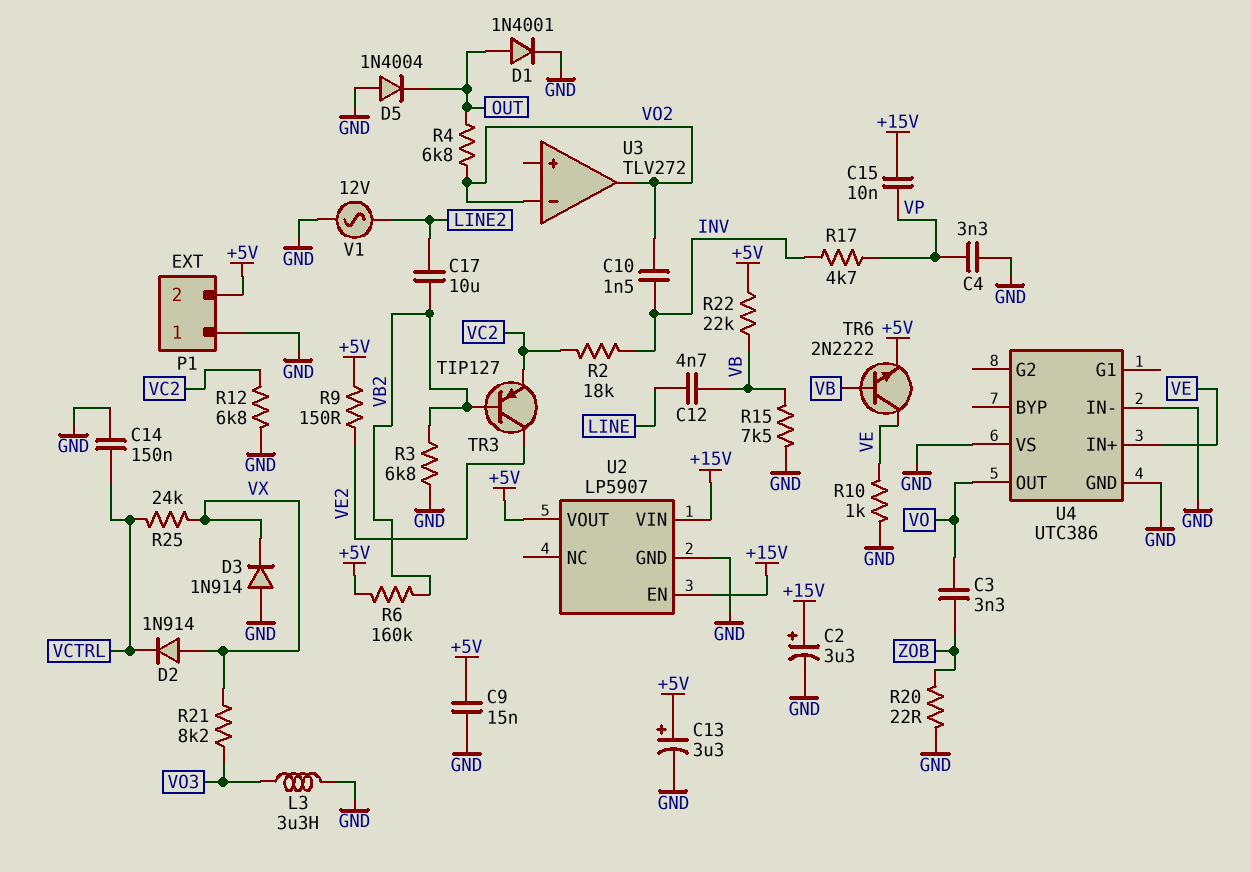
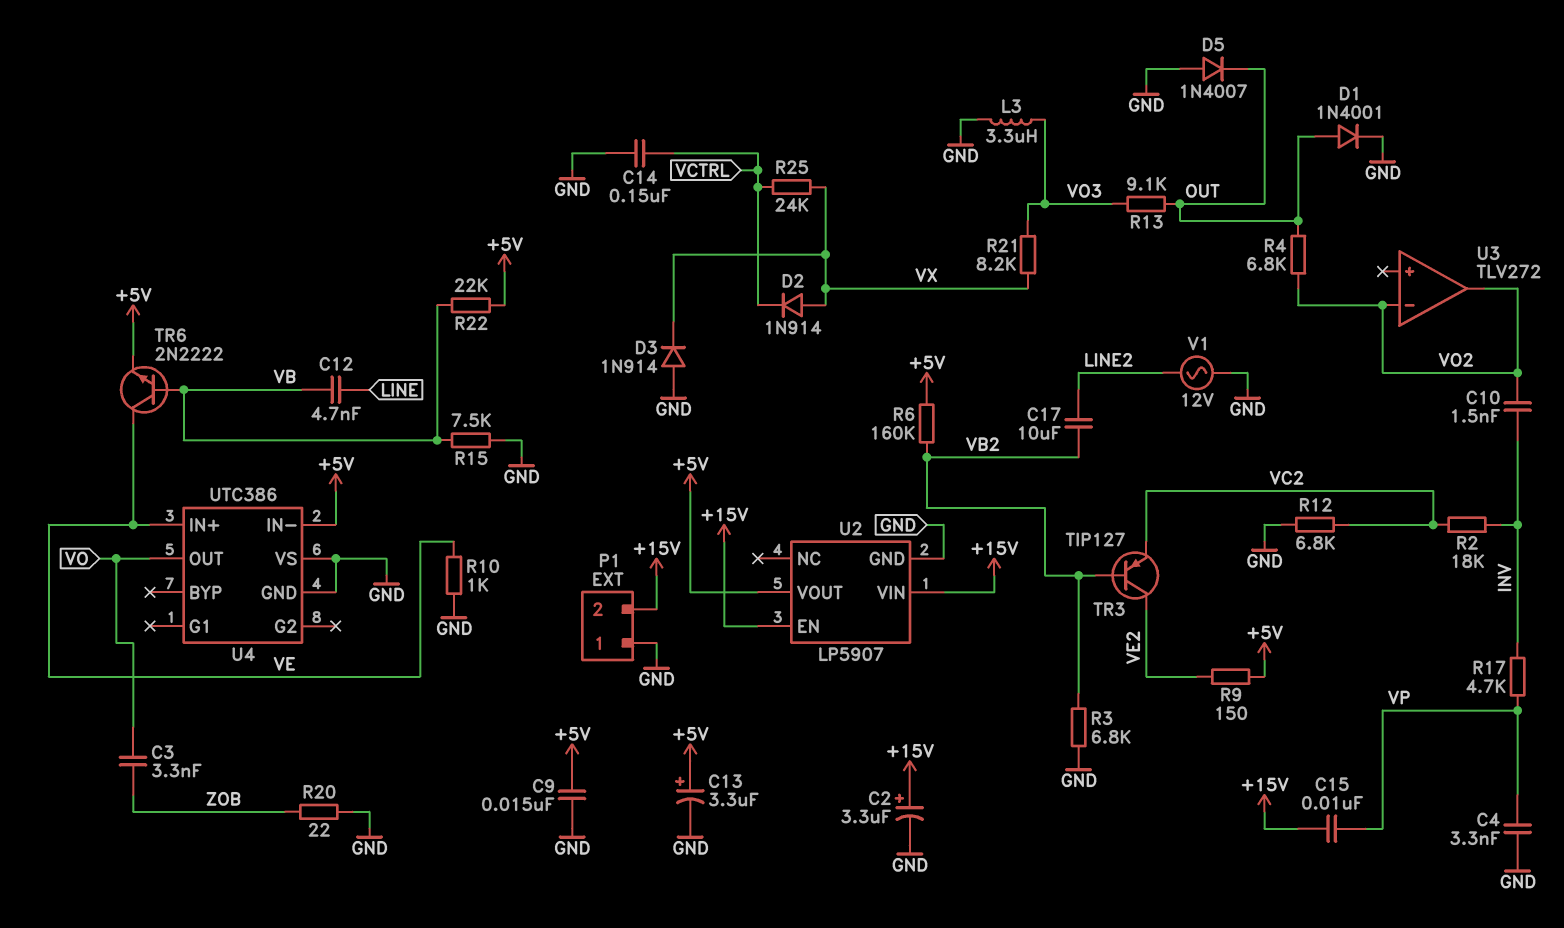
D5: diode 1N4004 (A GND, K OUT) -> diode 1N4007 (A GND, K OUT)
P1 pin 2: +5V -> +15V
R13: none -> 9.1k (OUT, VO3)
U4 pin IN-: GND -> +5V

